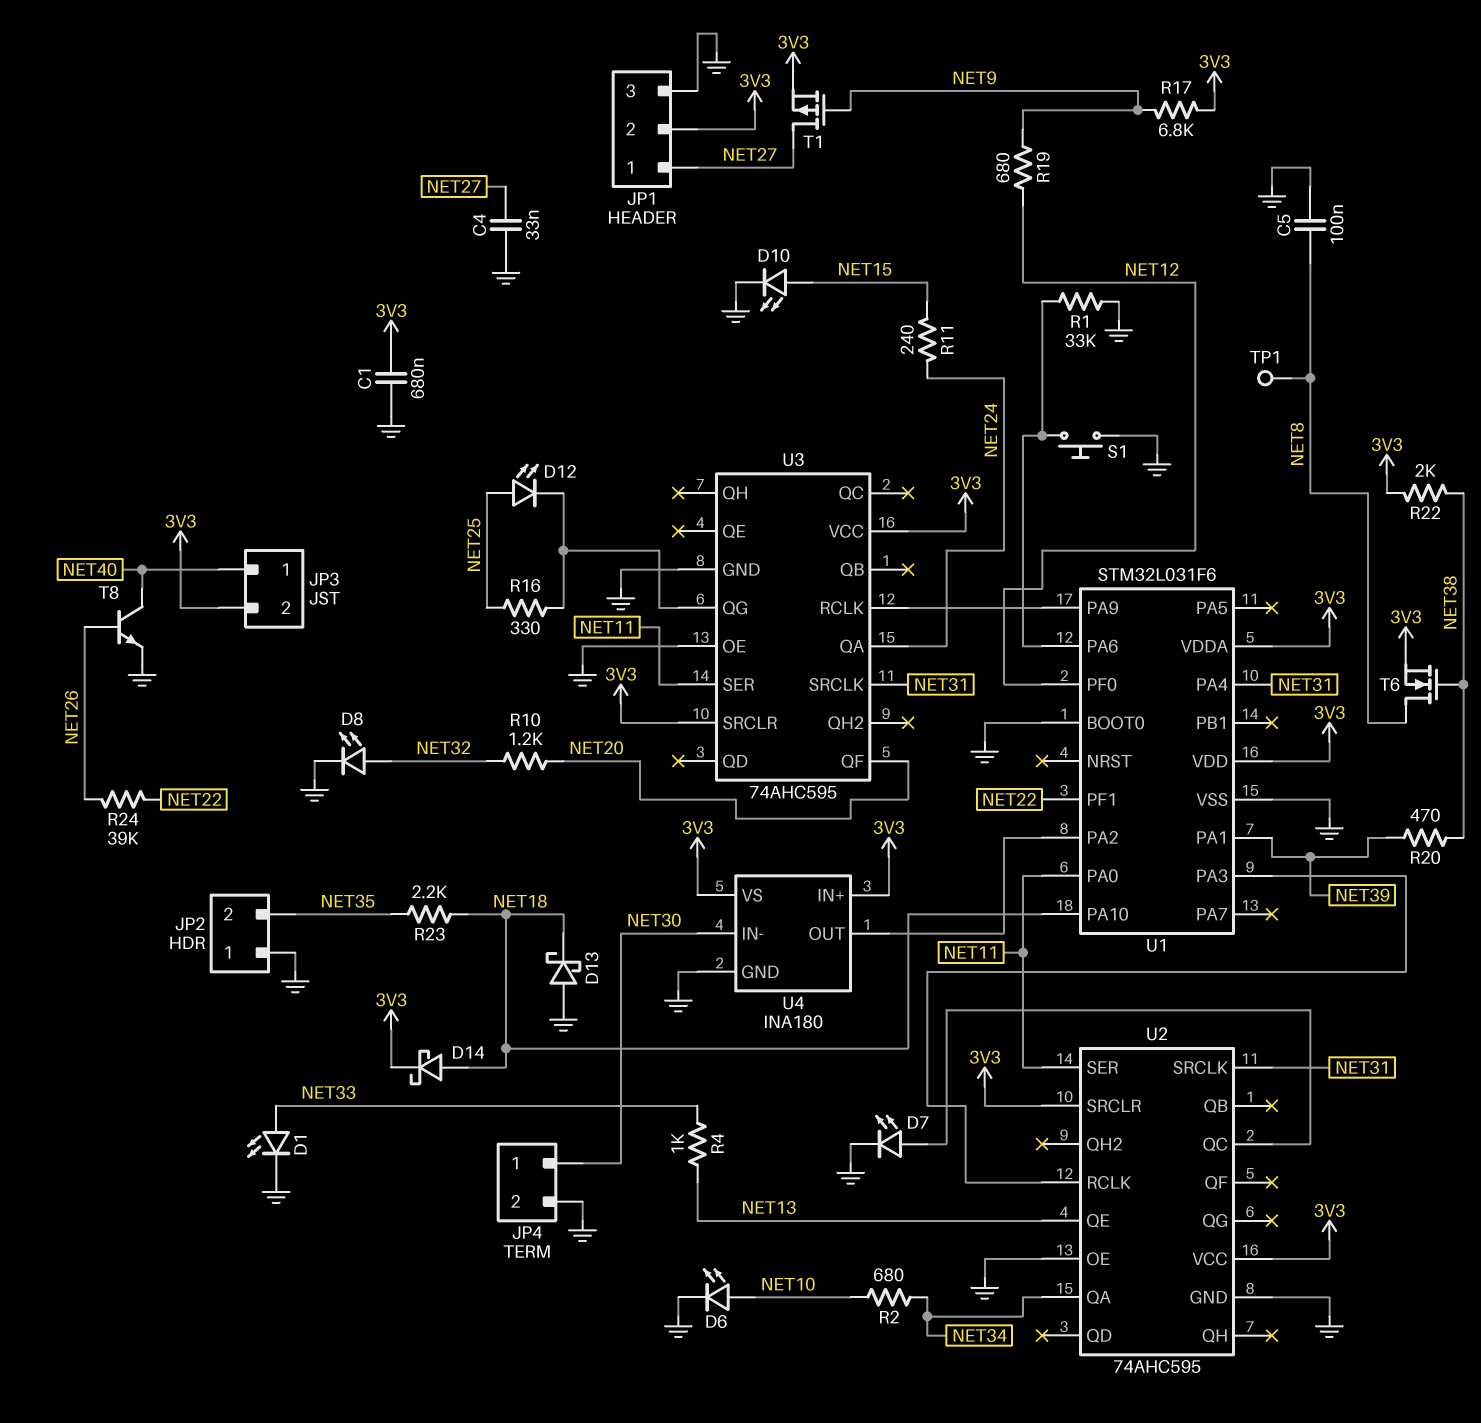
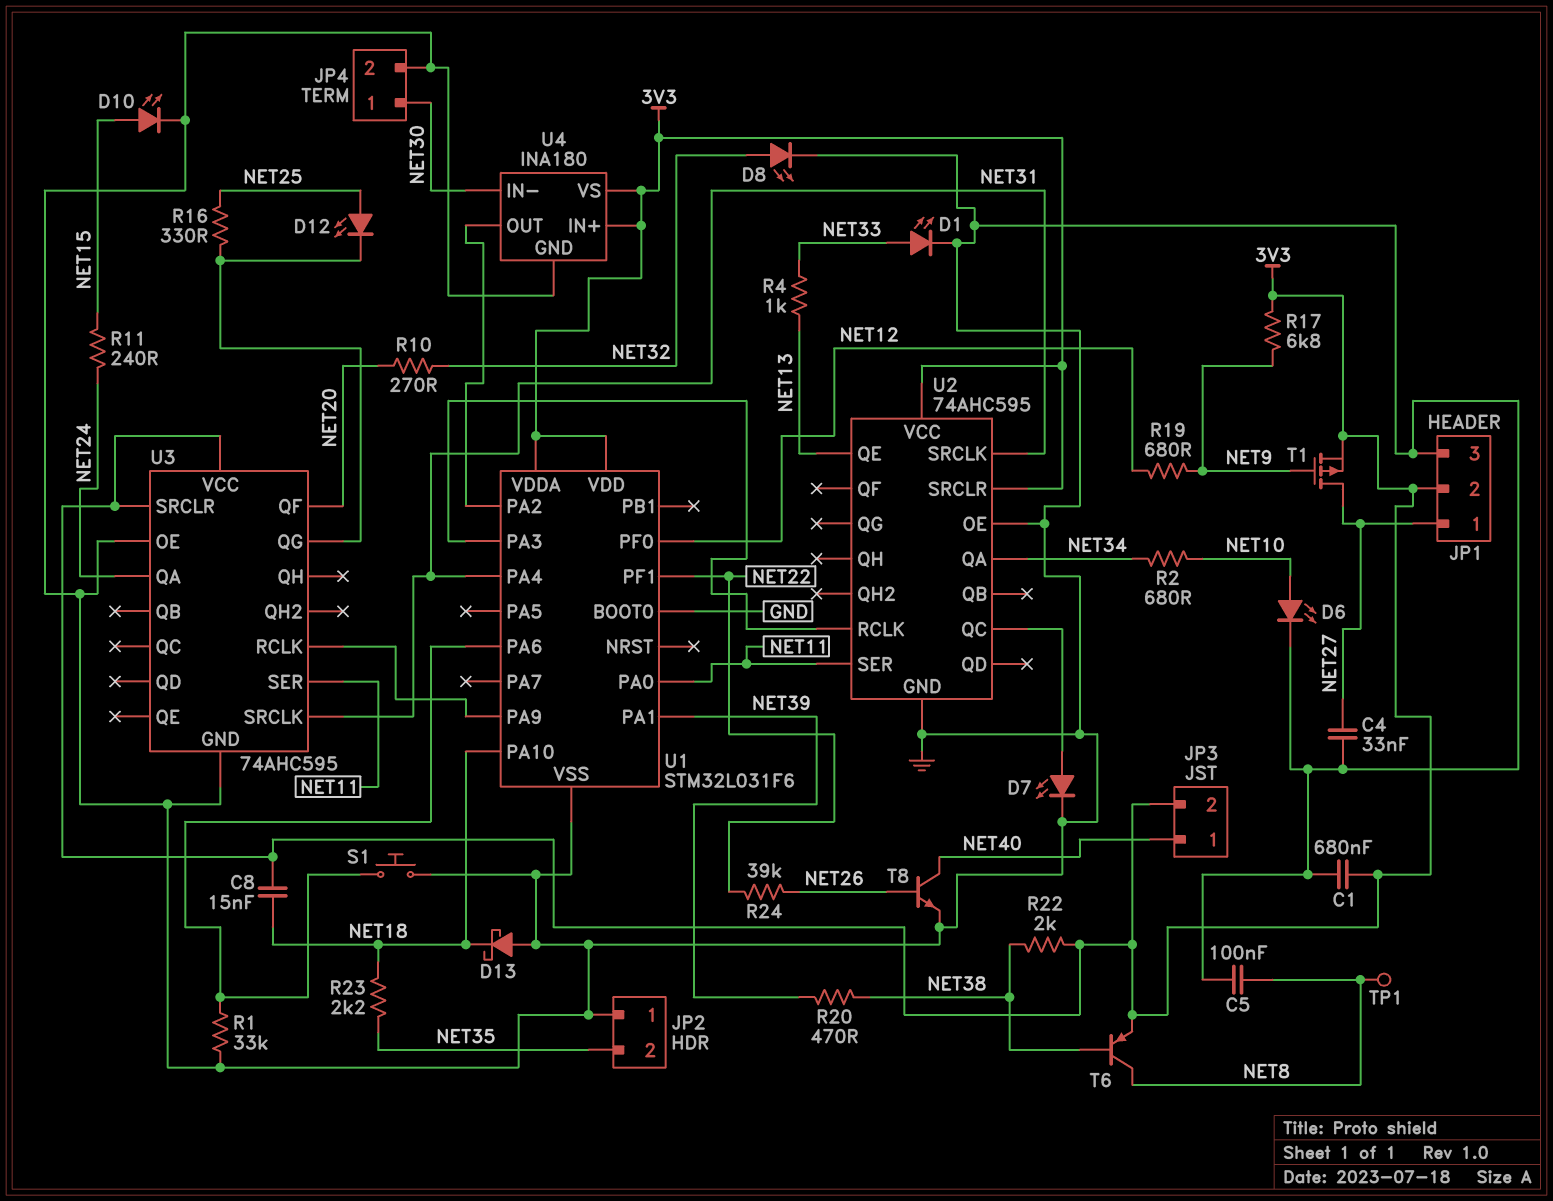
C8: none -> 15nF (3V3, NET18)
D14: schottky (A NET18, K 3V3) -> none
R10: 1.2k (NET20, NET32) -> 270 (NET20, NET32)
T6: NMOS (G NET38, D NET8, S 3V3) -> PNP (B NET38, C NET8, E 3V3)

